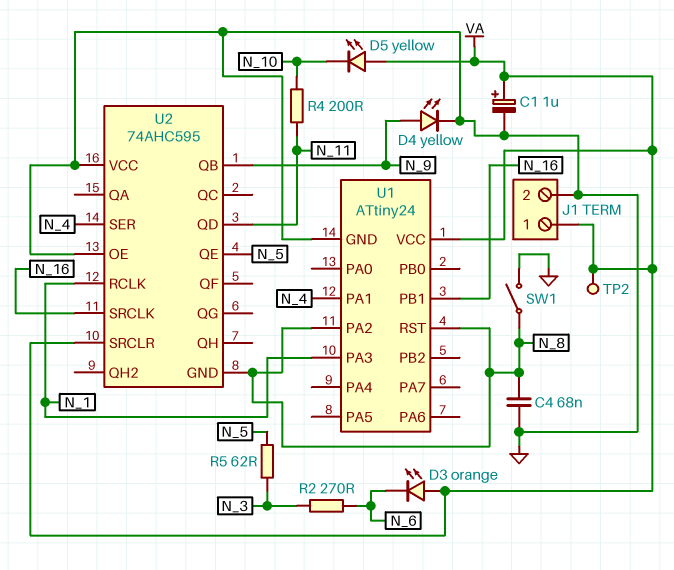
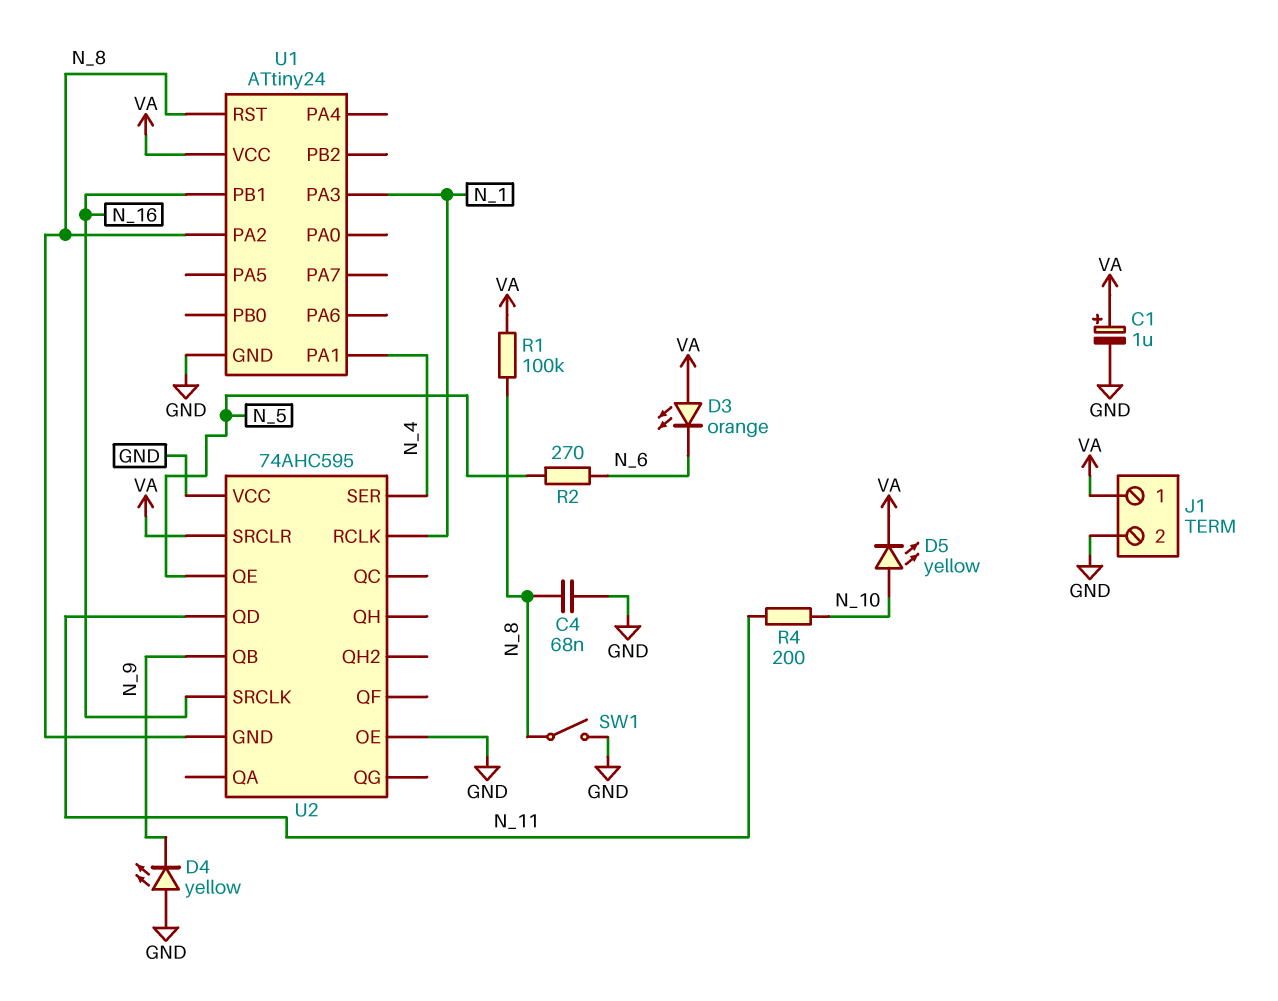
D4: LED yellow (A N_9, K GND) -> LED yellow (A GND, K N_9)
D5: LED yellow (A VA, K N_10) -> LED yellow (A N_10, K VA)
R1: none -> 100k (N_8, VA)
R2: 270 (N_3, N_6) -> 270 (N_5, N_6)
R5: 62 (N_3, N_5) -> none
TP2: test point (VA) -> none

